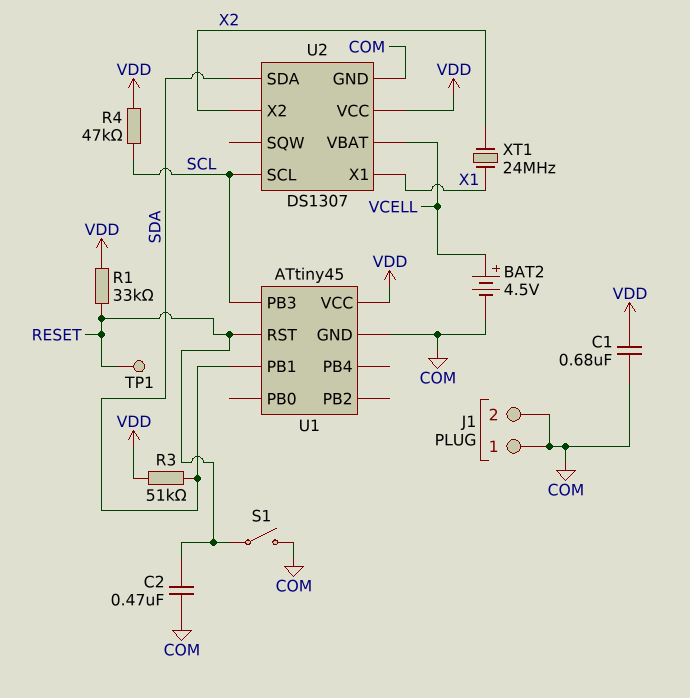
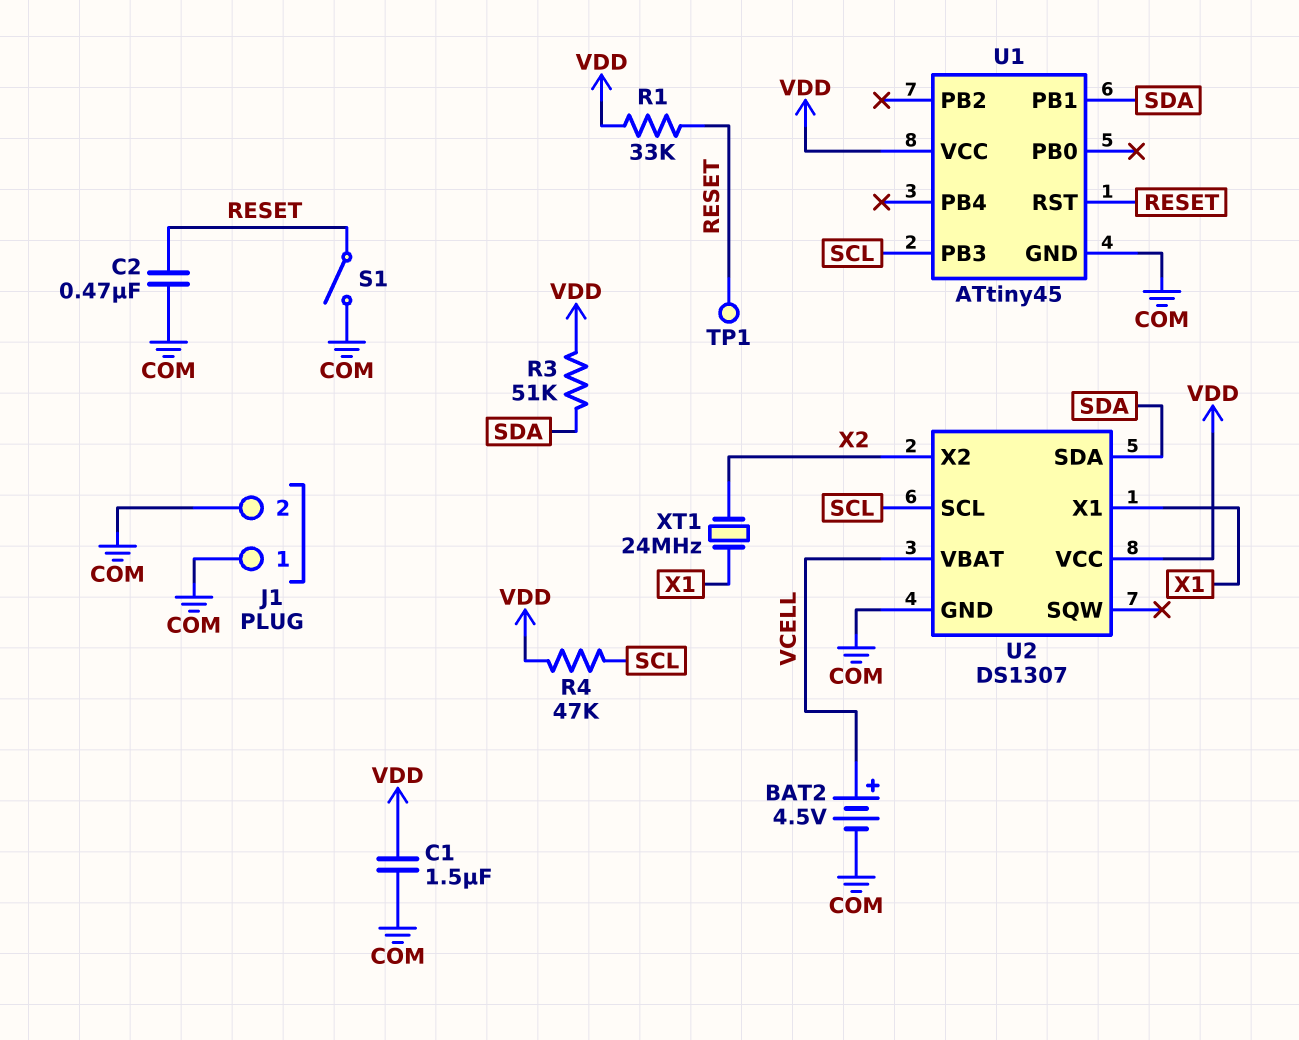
C1: 680nF (COM, VDD) -> 1.5uF (COM, VDD)

